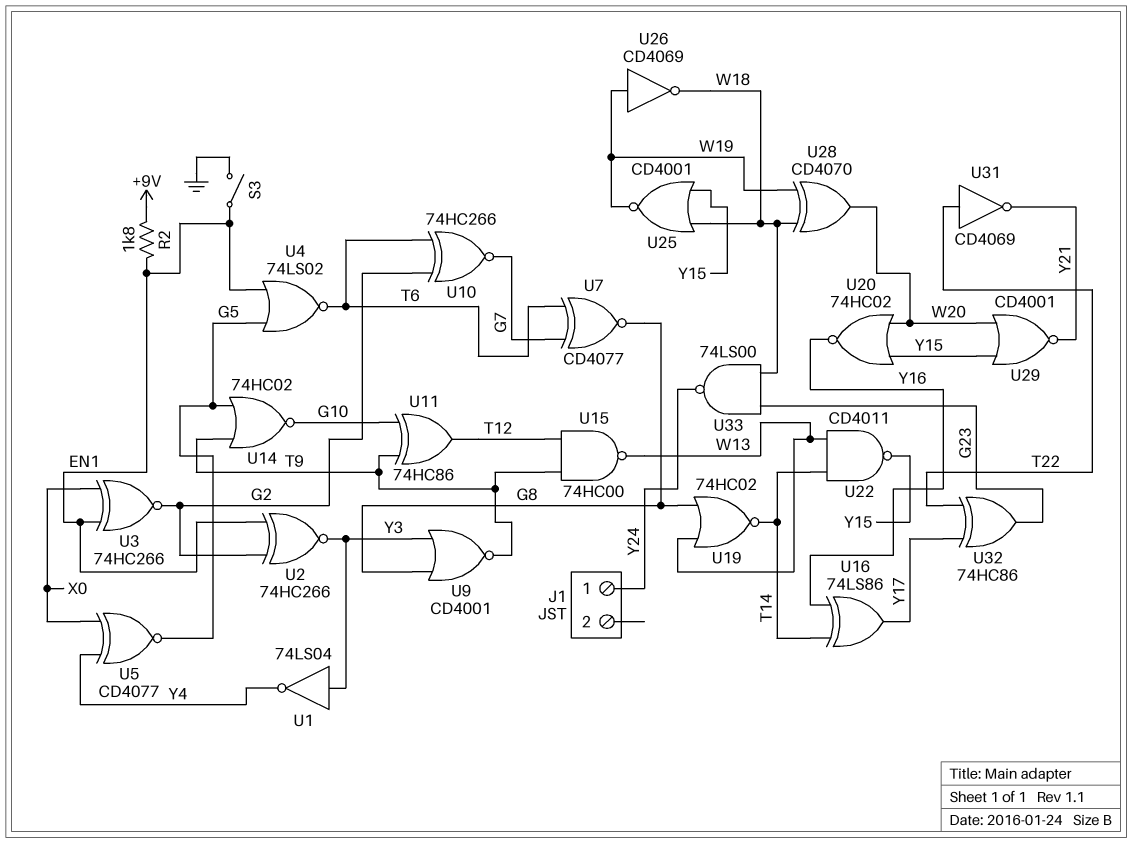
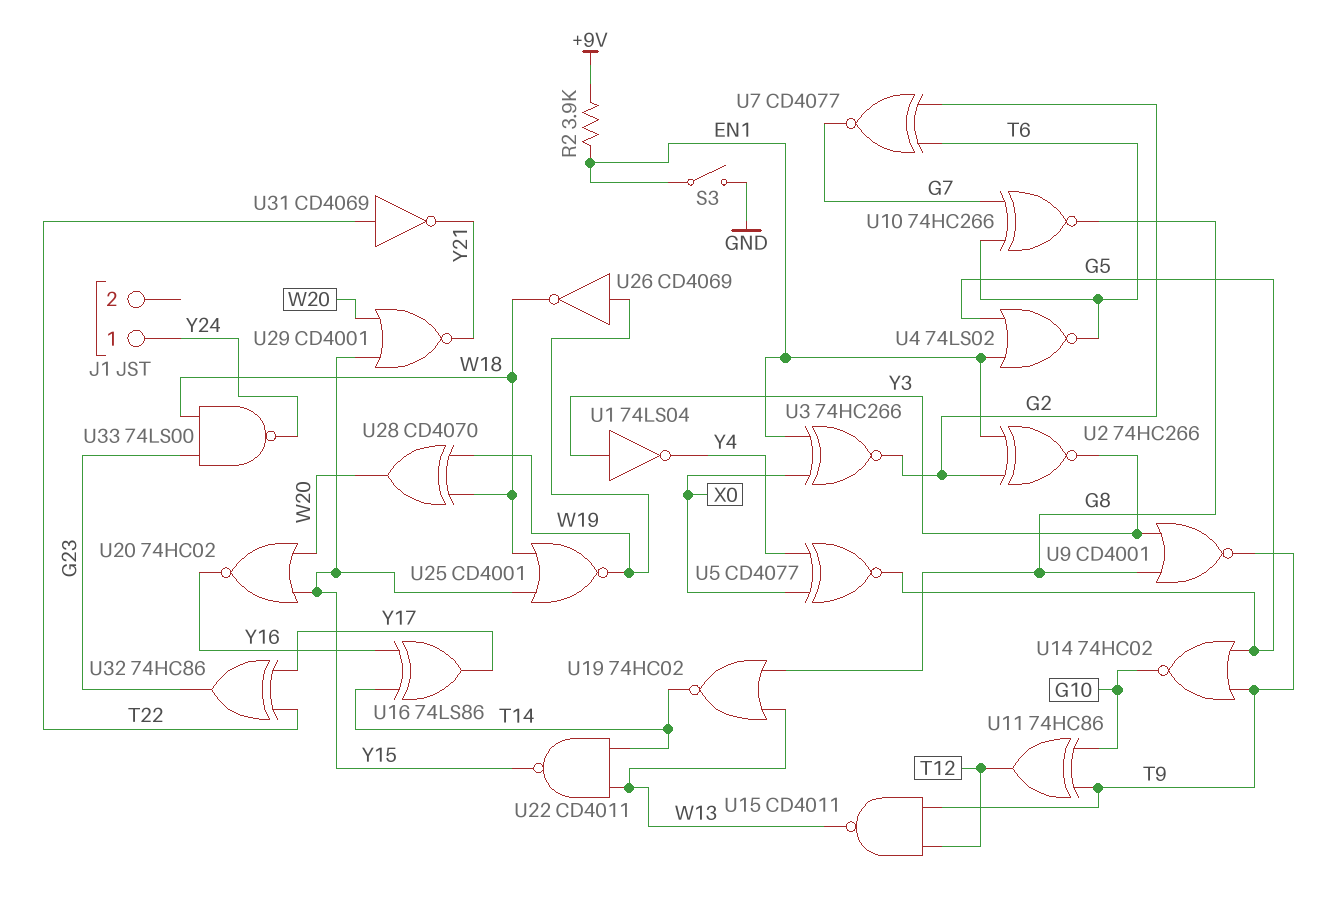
R2: 1.8k (+9V, EN1) -> 3.9k (+9V, EN1)
U7: XNOR CD4077 (in G7, in T6, out G8) -> XNOR CD4077 (in G2, in T6, out G7)
U10: XNOR 74HC266 (in G2, in T6, out G7) -> XNOR 74HC266 (in G7, in T6, out G8)
U15: NAND 74HC00 (in T9, in T12, out W13) -> NAND CD4011 (in T9, in T12, out W13)

